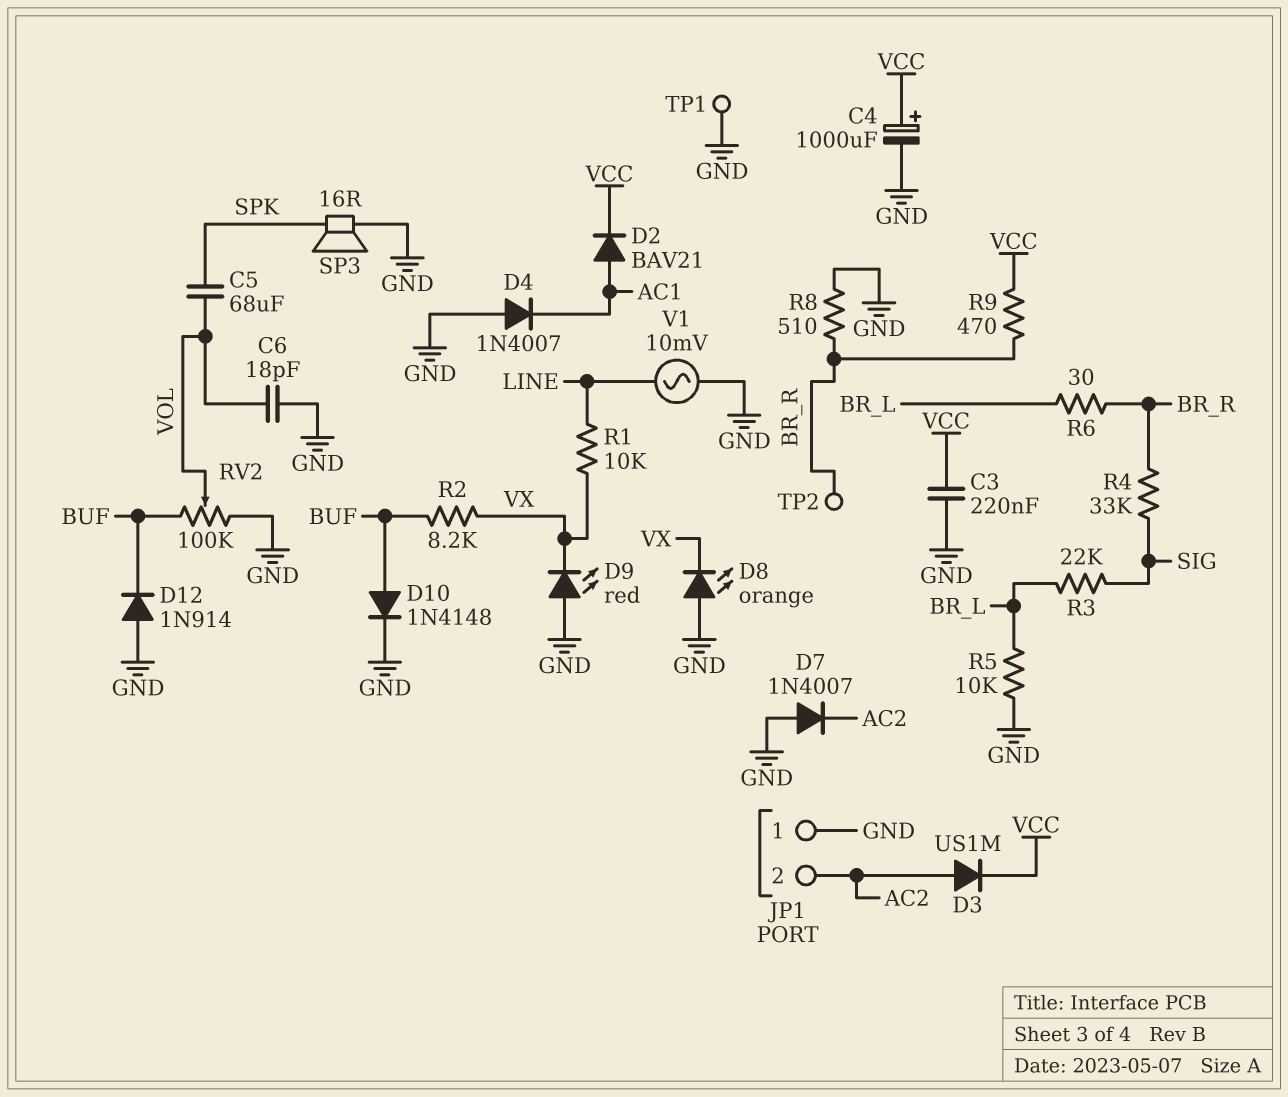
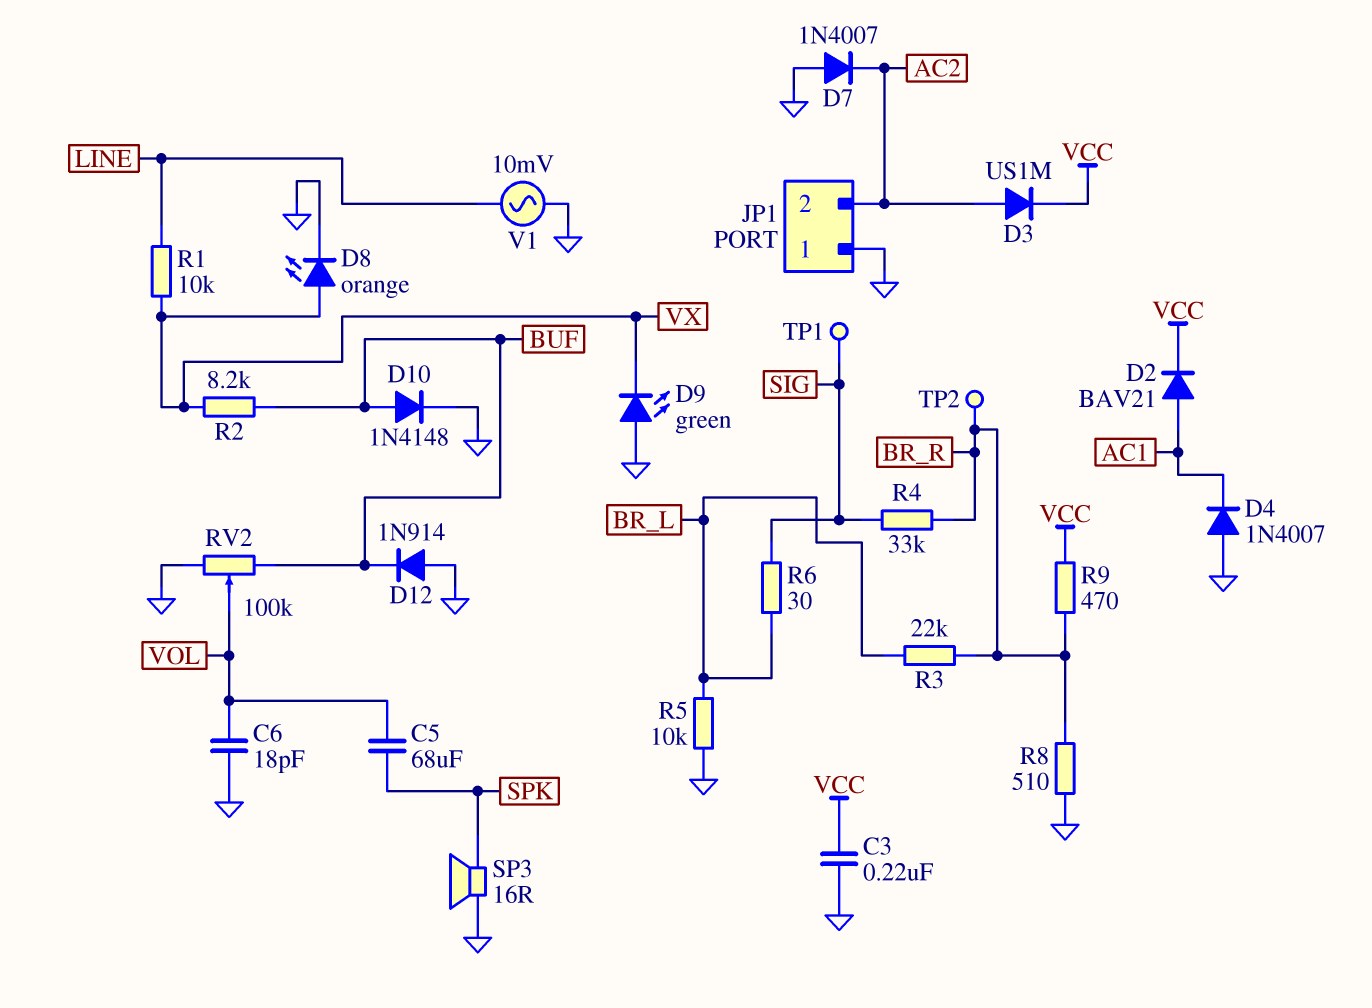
C4: 1000uF (plus VCC, minus GND) -> none
D8: LED orange (A GND, K VX) -> LED orange (A VX, K GND)
D9: LED red (A GND, K VX) -> LED green (A GND, K VX)
R3: 22k (BR_L, SIG) -> 22k (BR_L, BR_R)
R6: 30 (BR_L, BR_R) -> 30 (BR_L, SIG)
TP1: test point (GND) -> test point (SIG)

